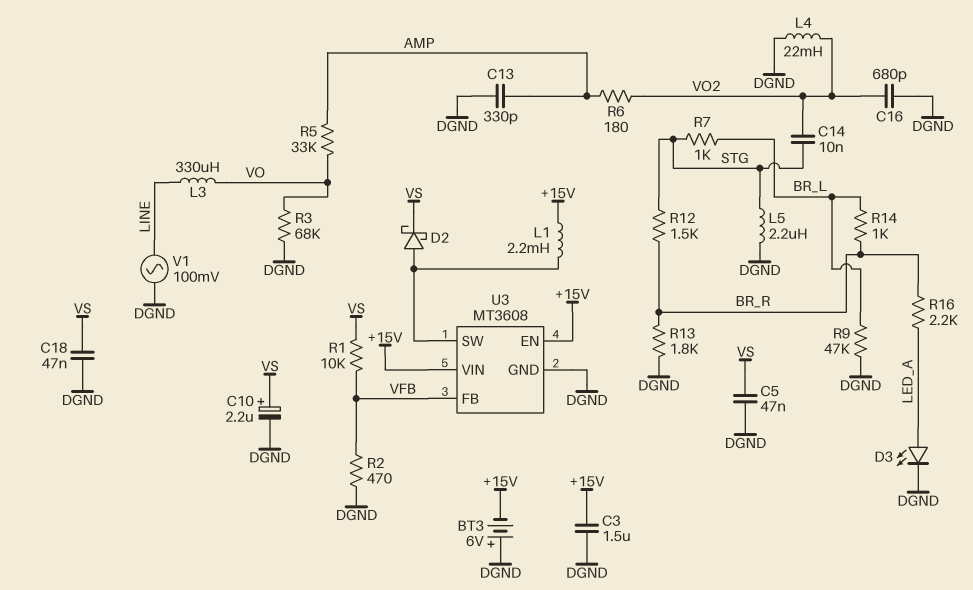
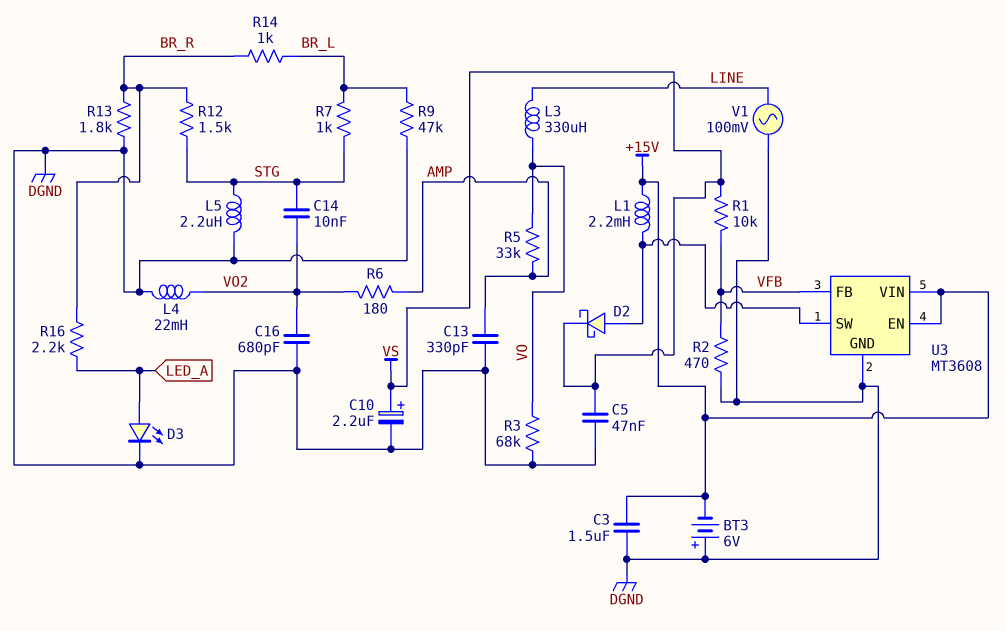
C18: 47nF (DGND, VS) -> none

